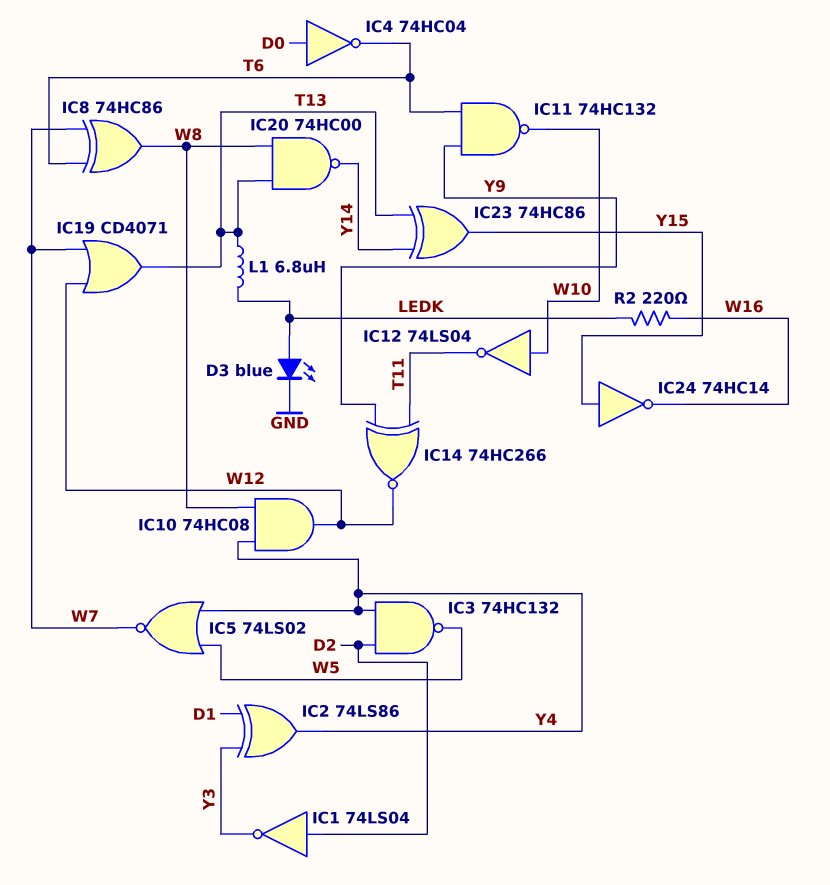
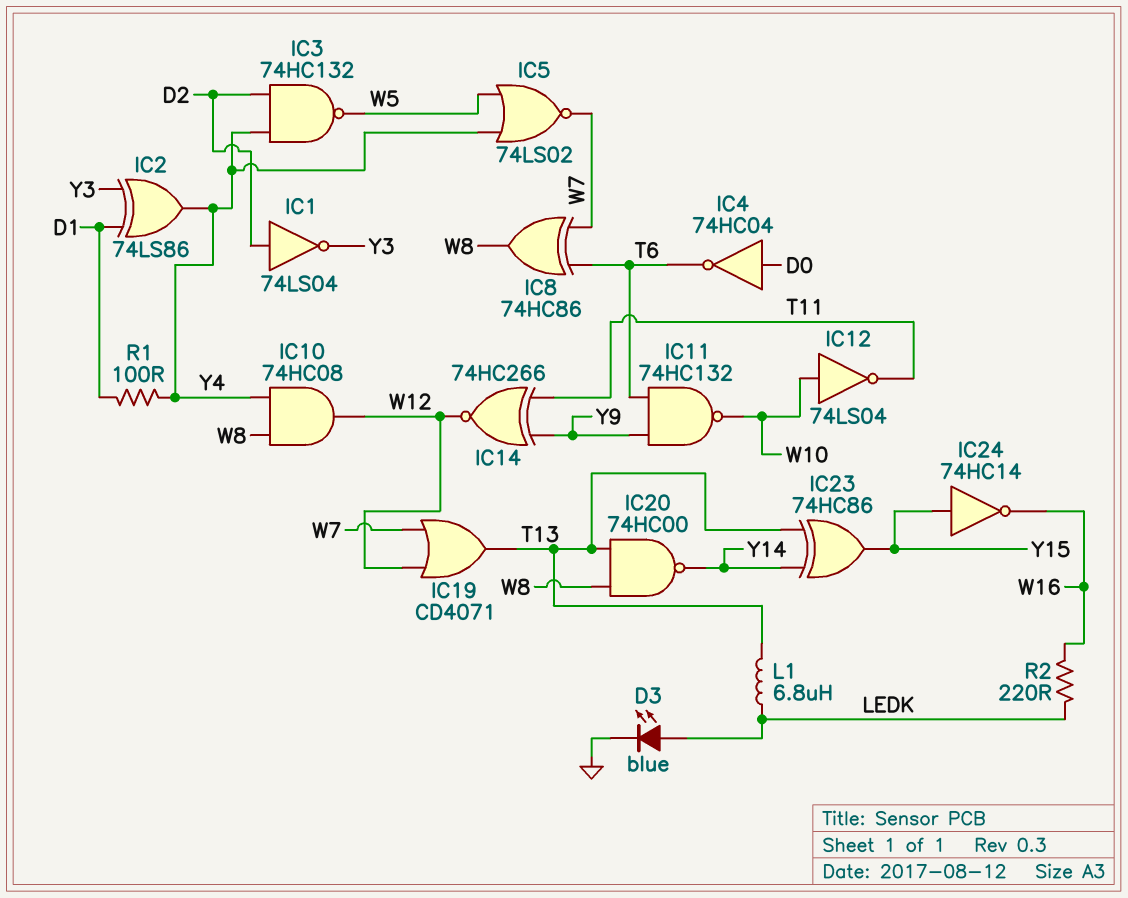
R1: none -> 100 (D1, Y4)

